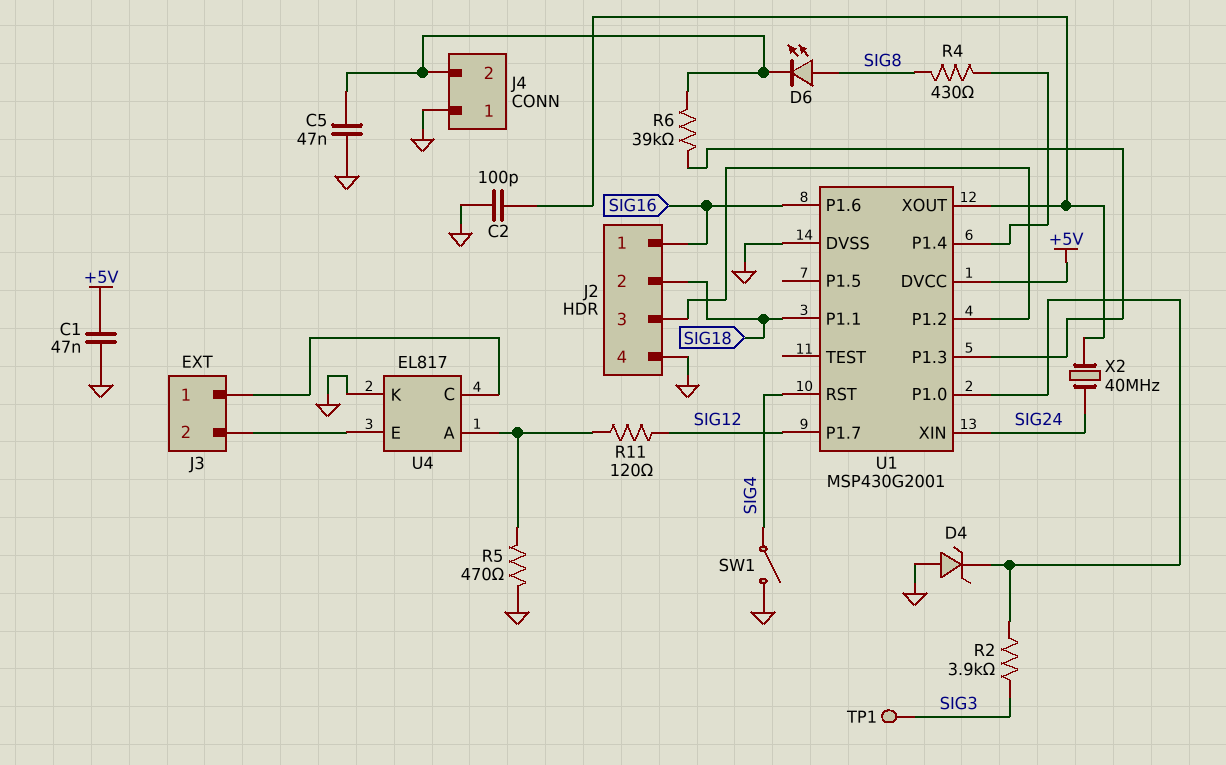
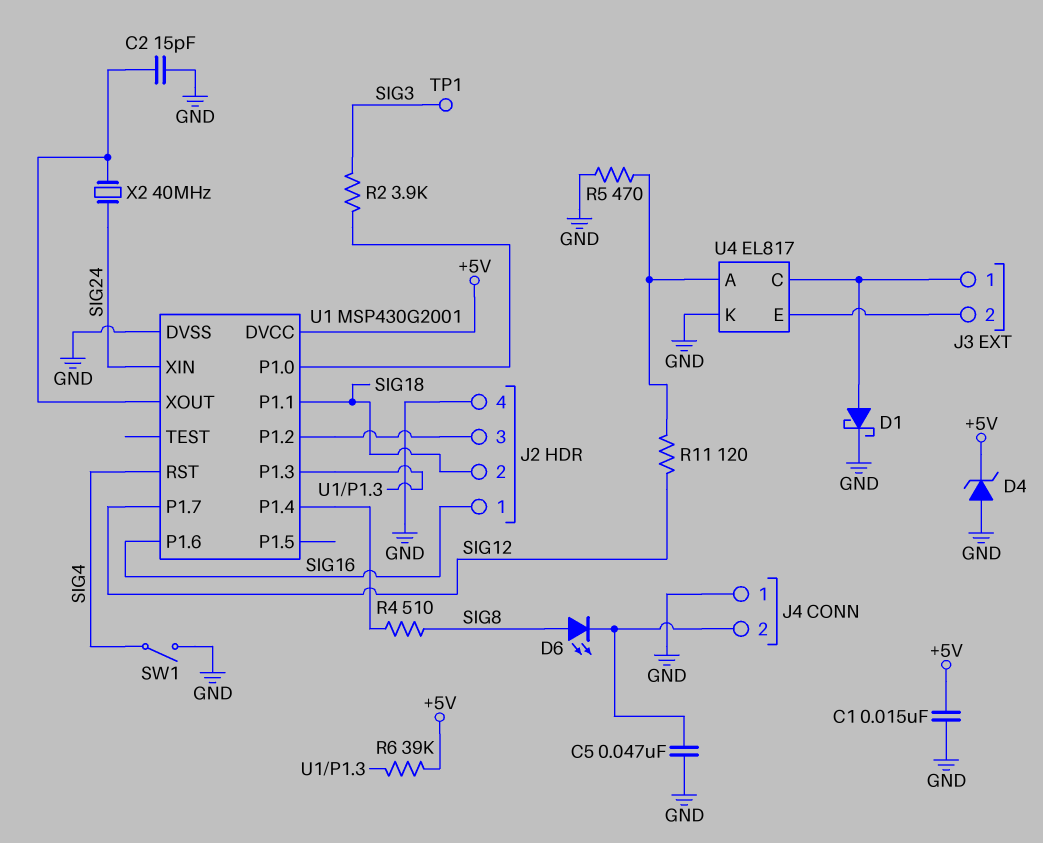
C1: 47nF (+5V, GND) -> 15nF (+5V, GND)
C2: 100pF (GND, U1/XOUT) -> 15pF (GND, U1/XOUT)
D1: none -> schottky (A J3/1, K GND)
D4: zener (A GND, K U1/P1.0) -> zener (A GND, K +5V)
R4: 430 (SIG8, U1/P1.4) -> 510 (SIG8, U1/P1.4)
R6: 39k (J4/2, U1/P1.3) -> 39k (+5V, U1/P1.3)

